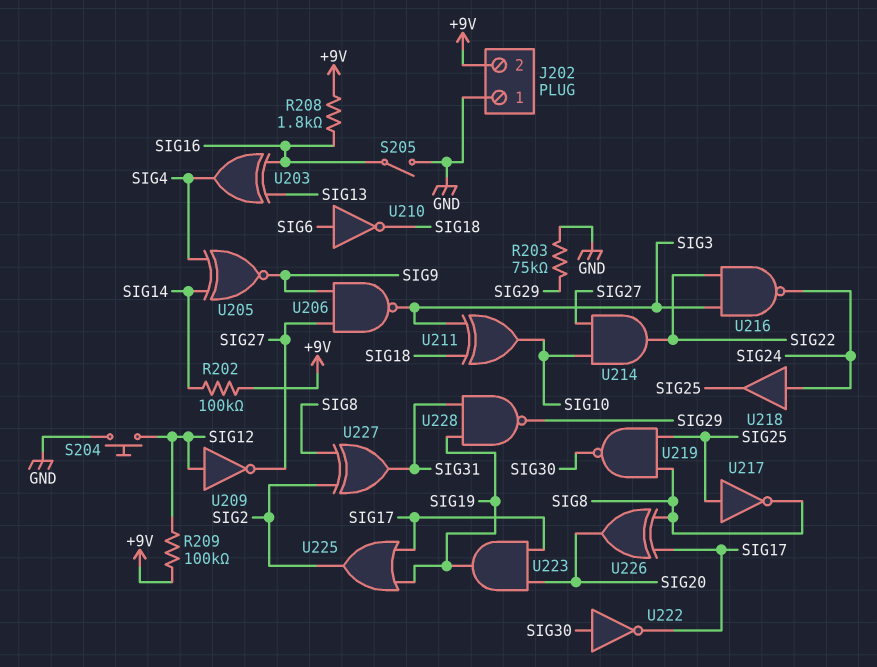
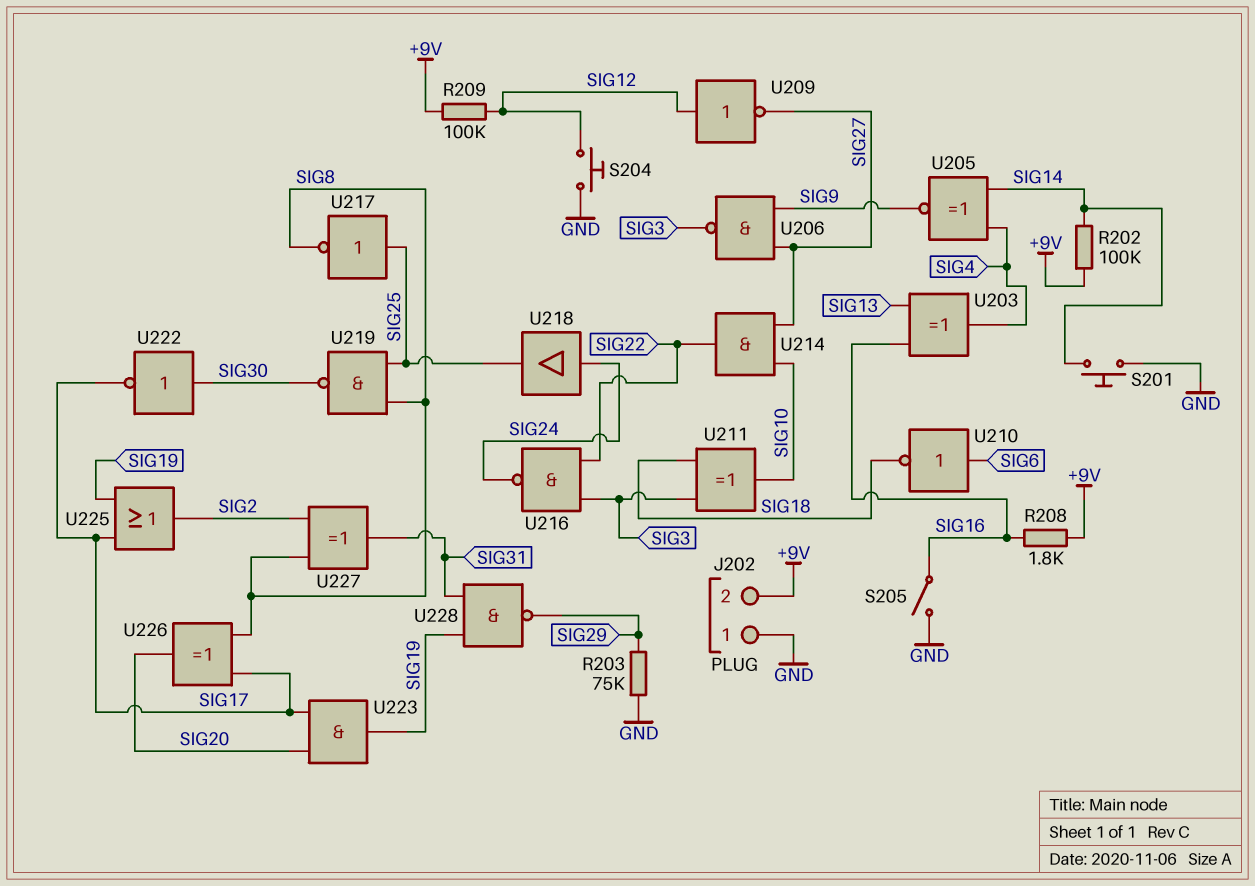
S201: none -> button (GND, SIG14)

